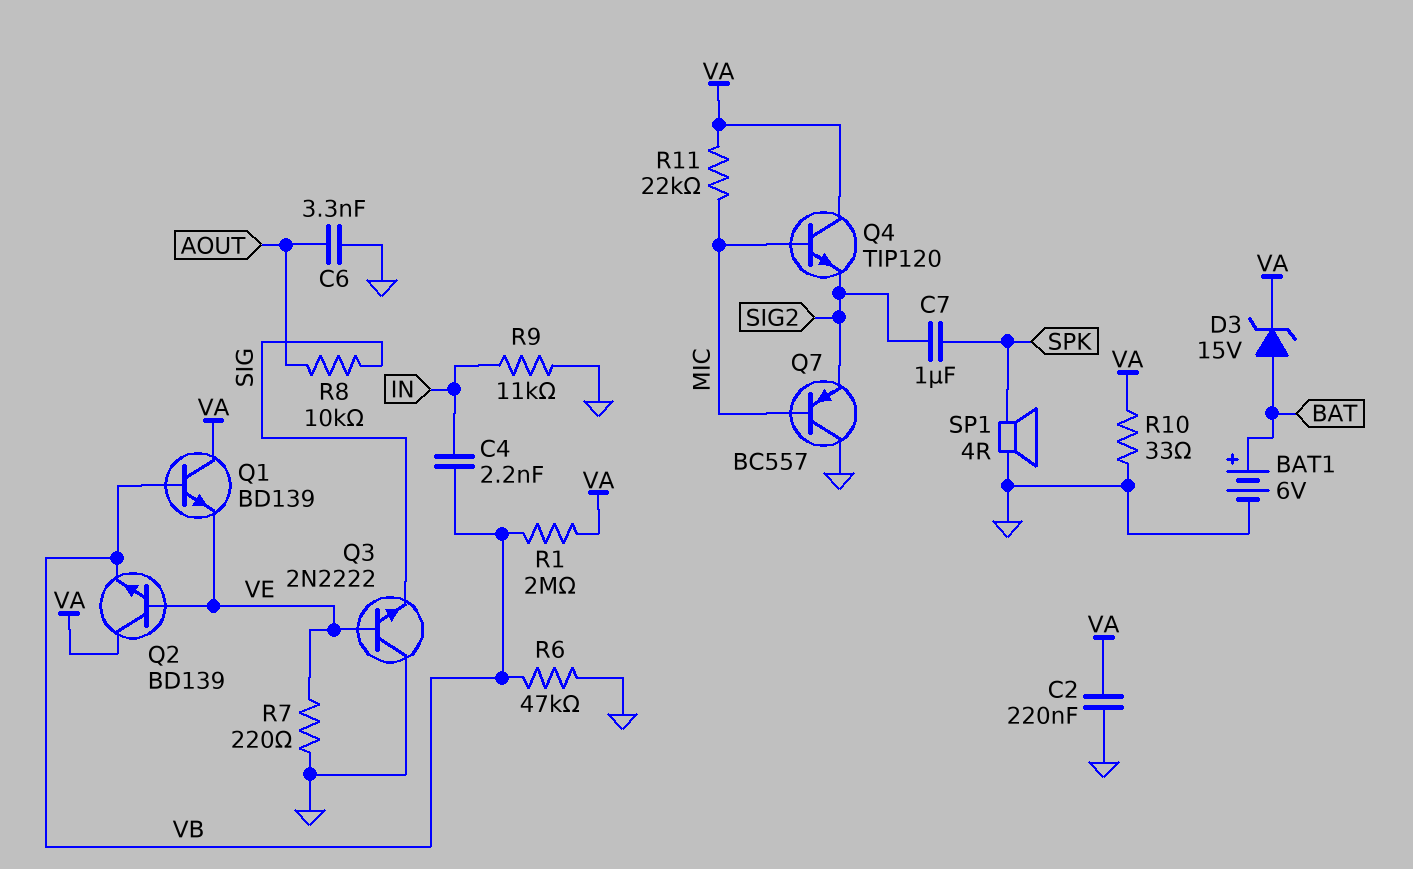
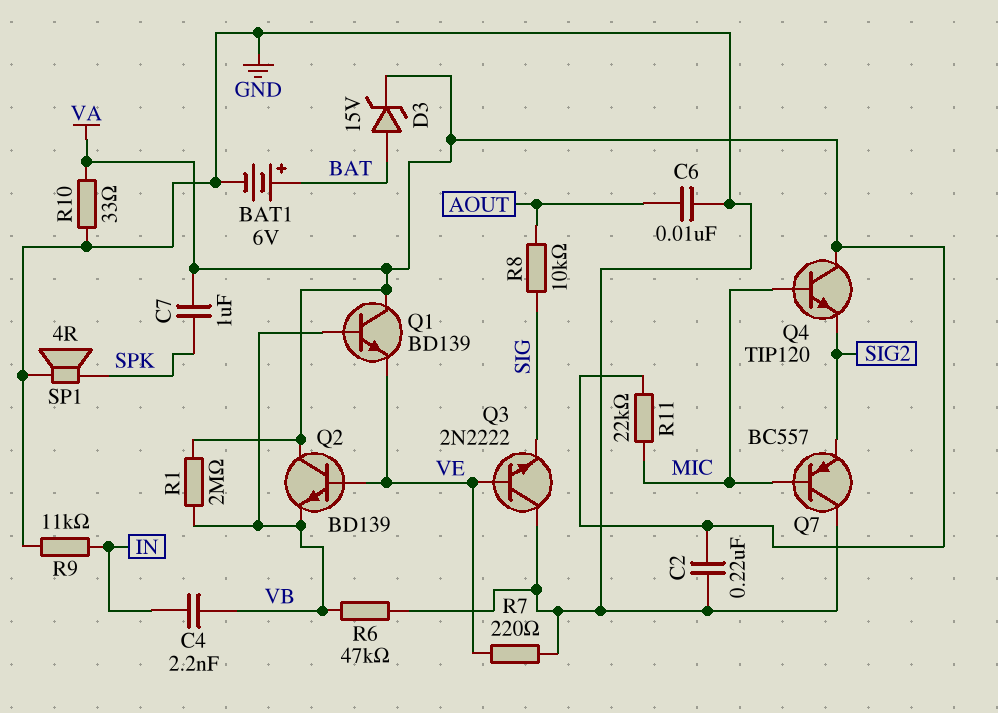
C6: 3.3nF (AOUT, GND) -> 10nF (AOUT, GND)
C7: 1uF (SIG2, SPK) -> 1uF (SPK, VA)

